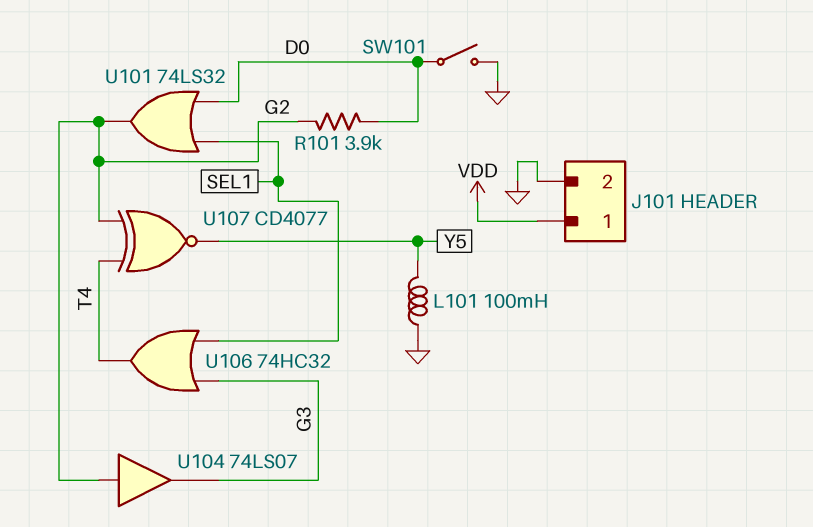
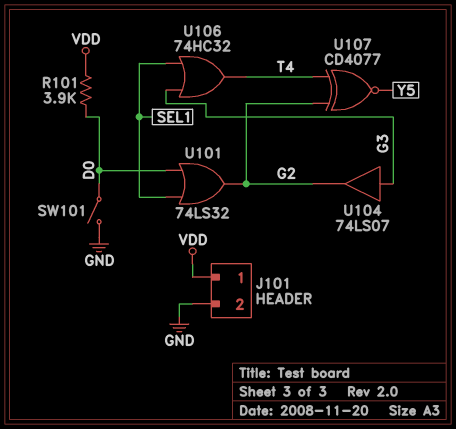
L101: 100mH (GND, Y5) -> none
R101: 3.9k (D0, G2) -> 3.9k (D0, VDD)
U104: buffer 74LS07 (in G2, out G3) -> buffer 74LS07 (in G3, out G2)

